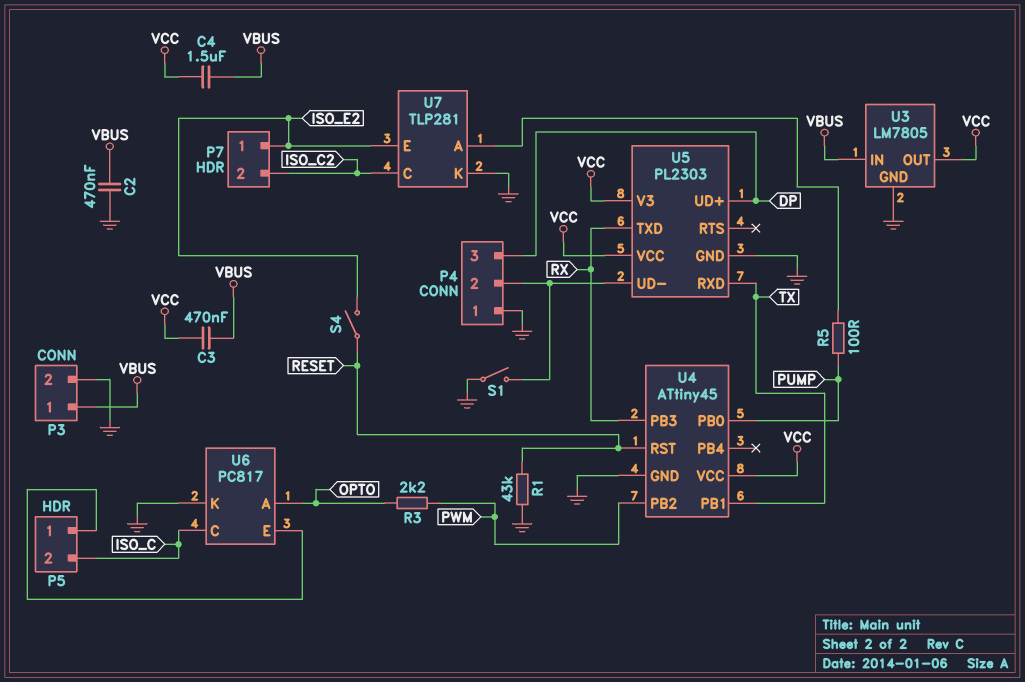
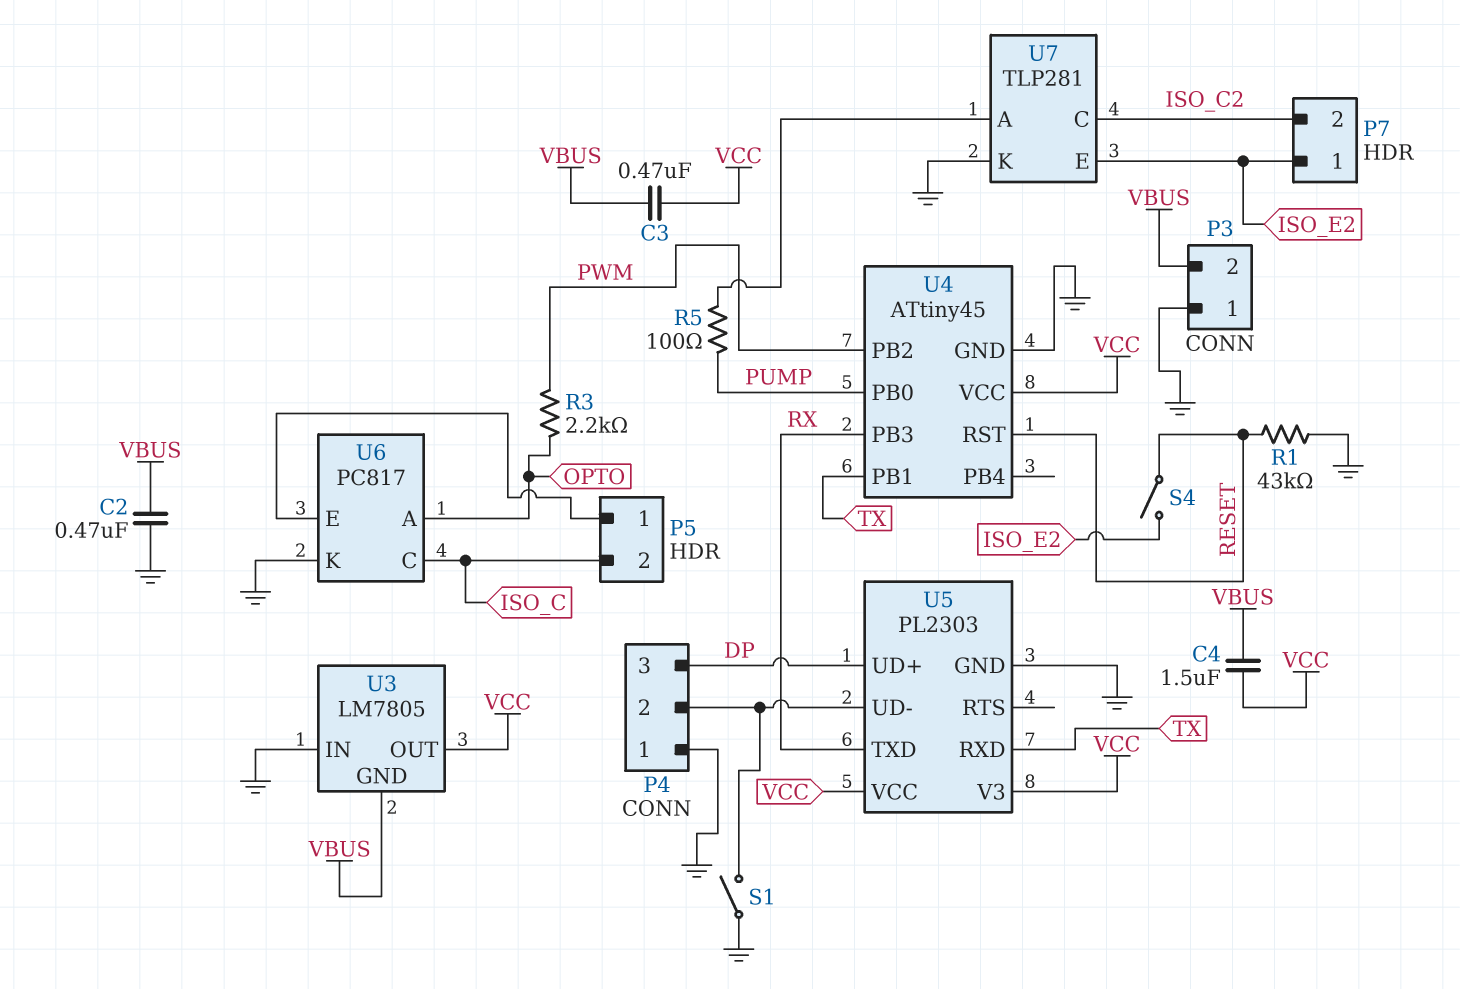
P3 pin 1: VBUS -> GND
P3 pin 2: GND -> VBUS
U3 pin GND: GND -> VBUS
U3 pin IN: VBUS -> GND

